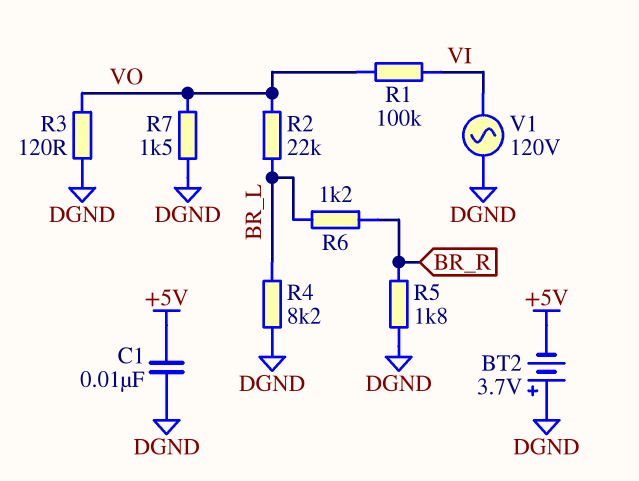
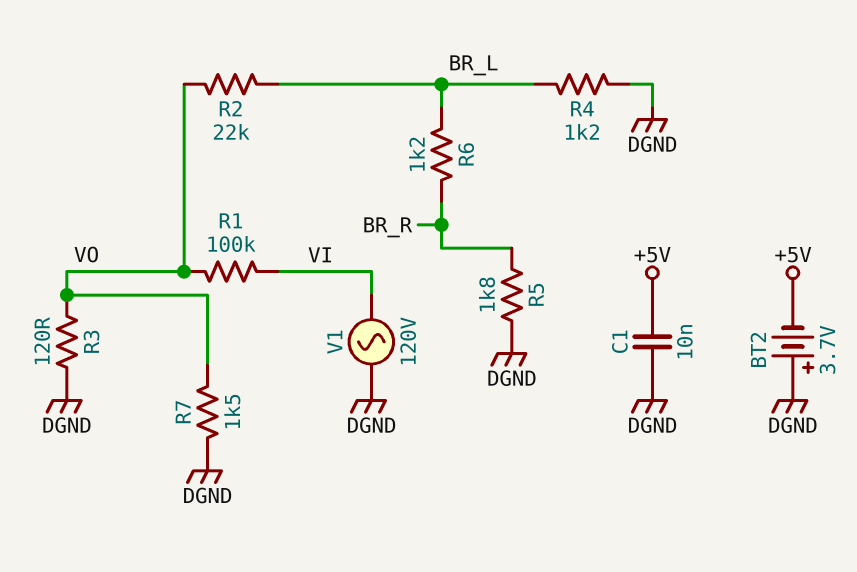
R4: 8.2k (BR_L, DGND) -> 1.2k (BR_L, DGND)

